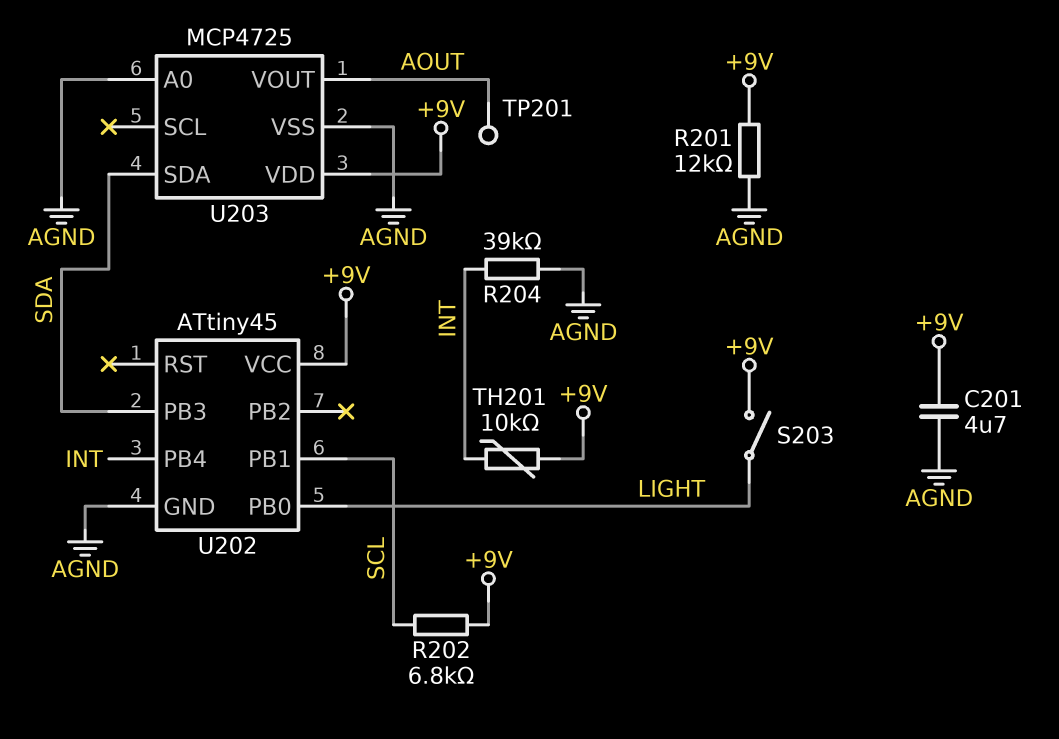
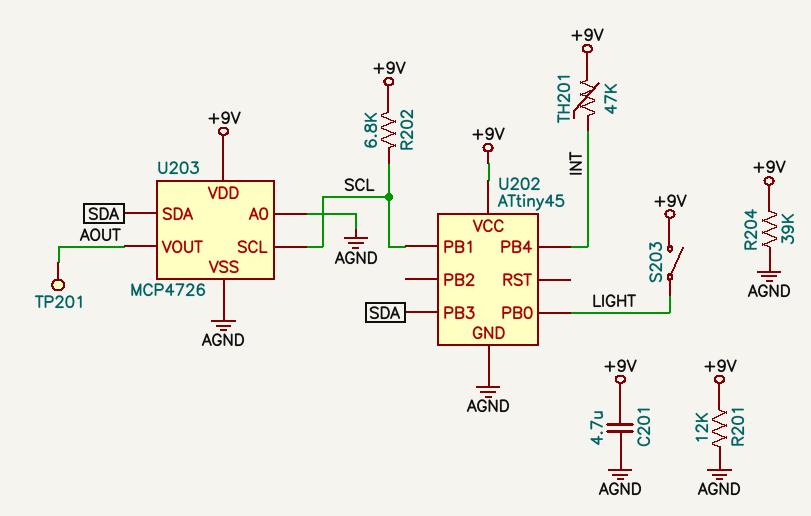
R204: 39k (AGND, INT) -> 39k (+9V, AGND)
TH201: 10k (+9V, INT) -> 47k (+9V, INT)
U203: MCP4725 -> MCP4726
U203 pin SCL: none -> SCL

